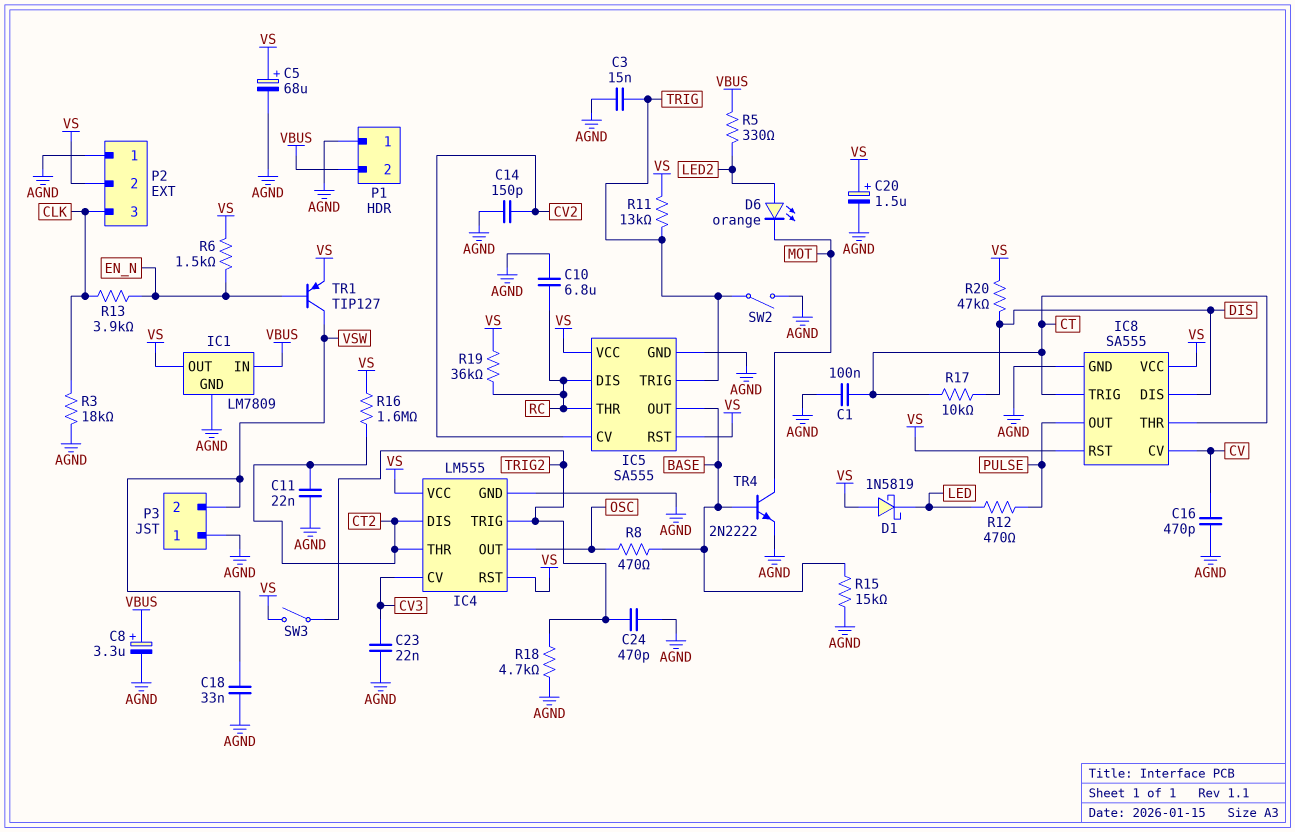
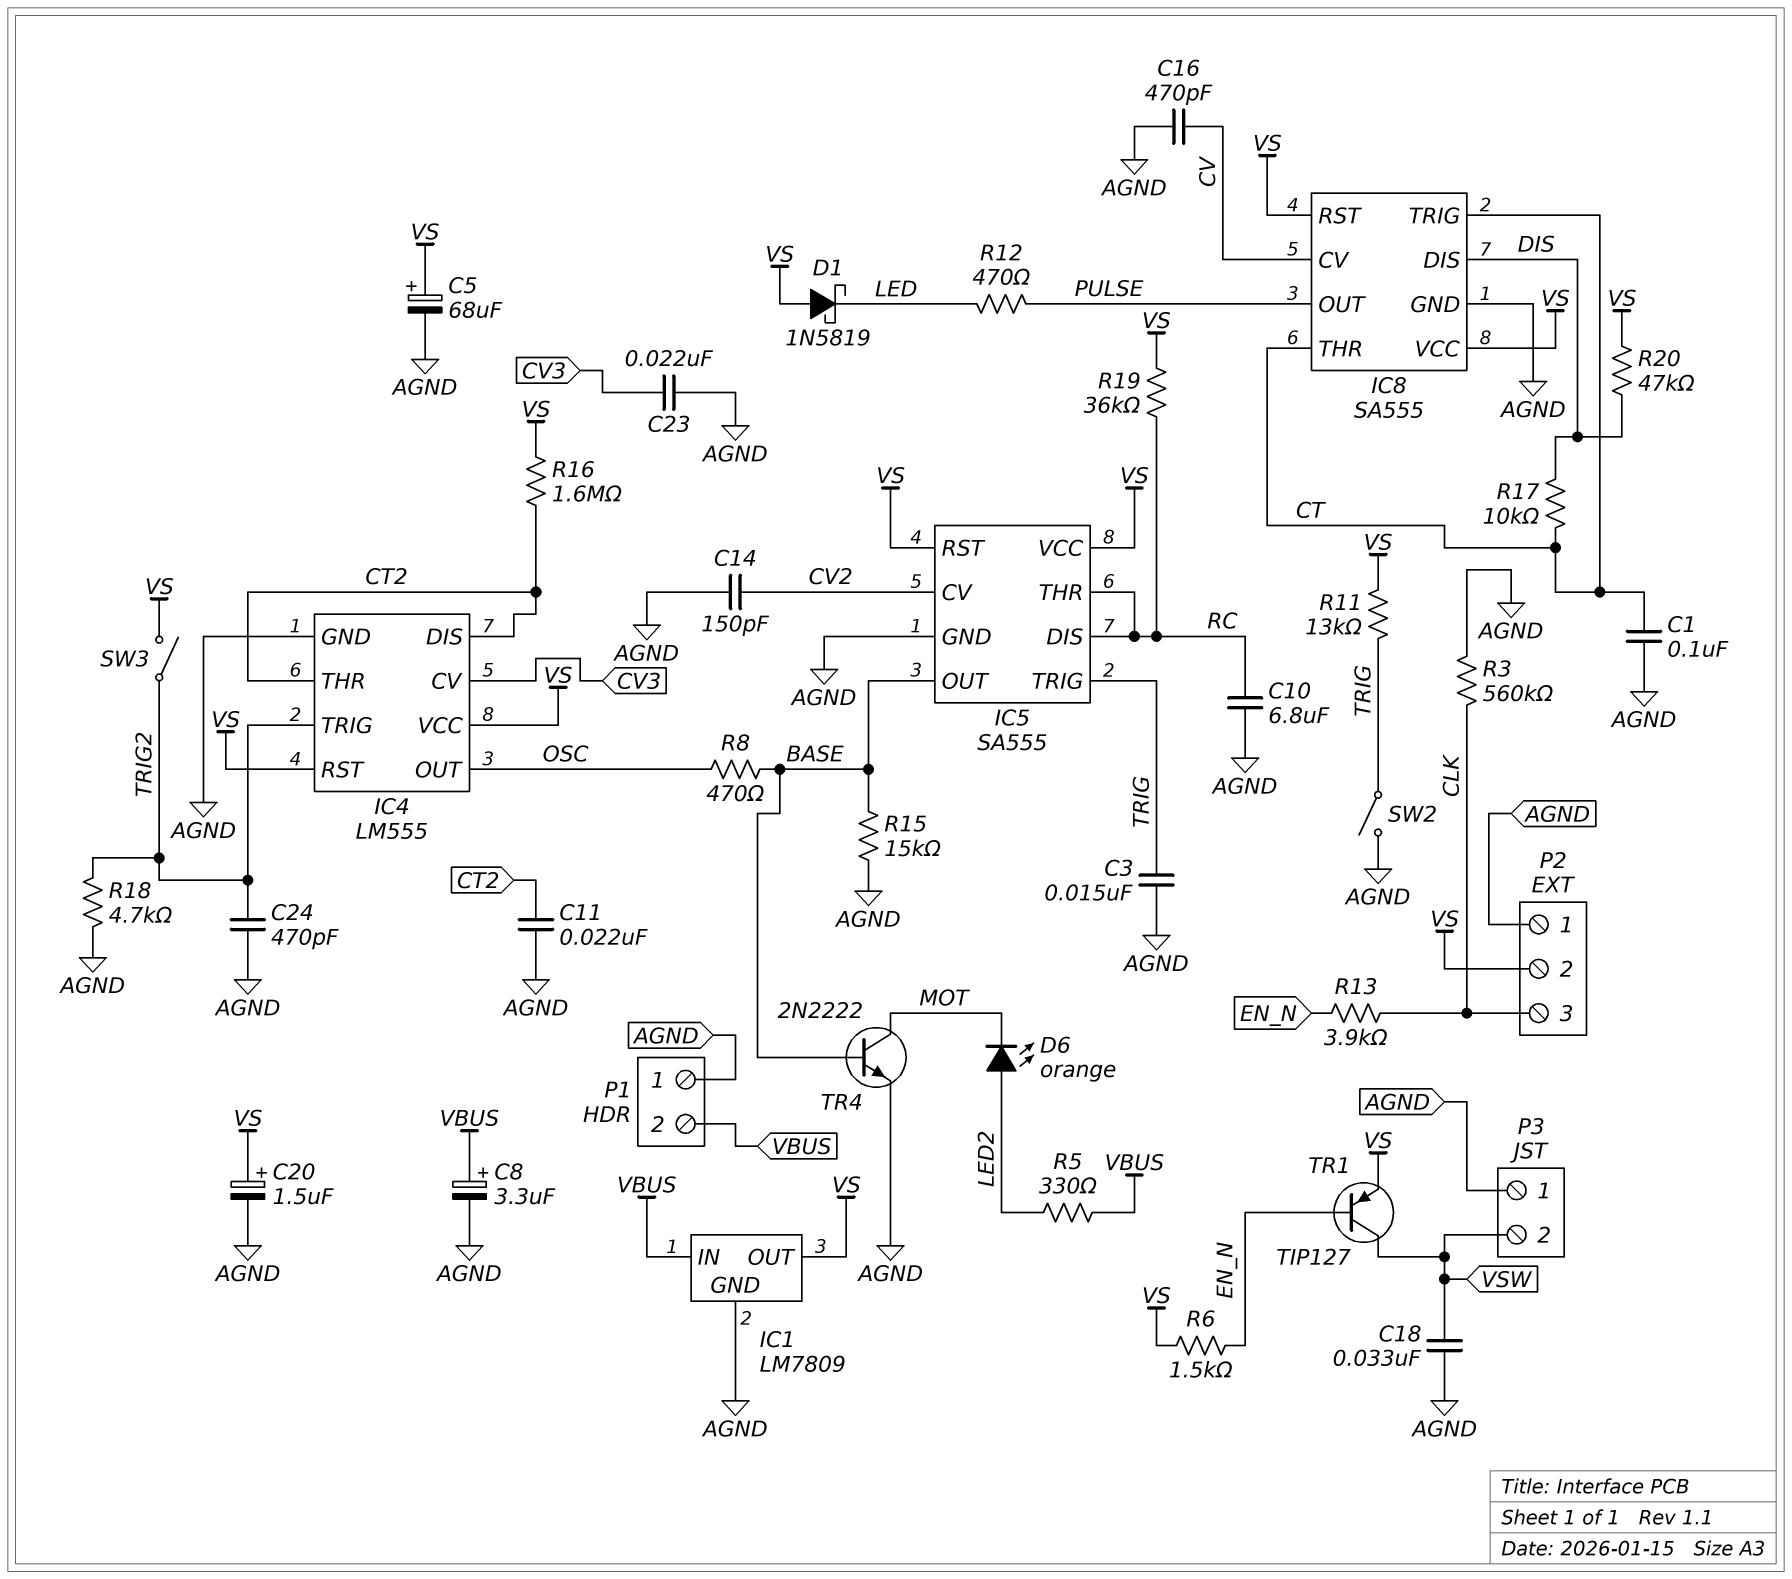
R3: 18k (AGND, CLK) -> 560k (AGND, CLK)

